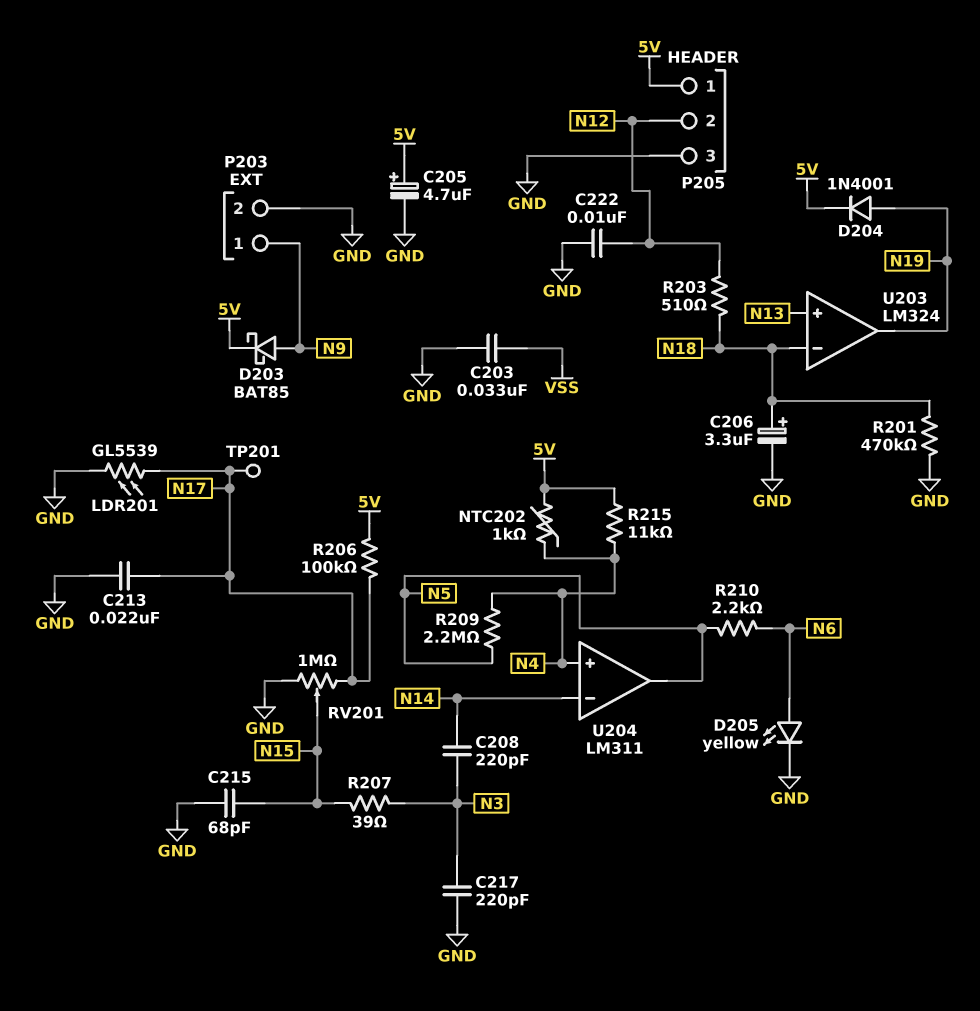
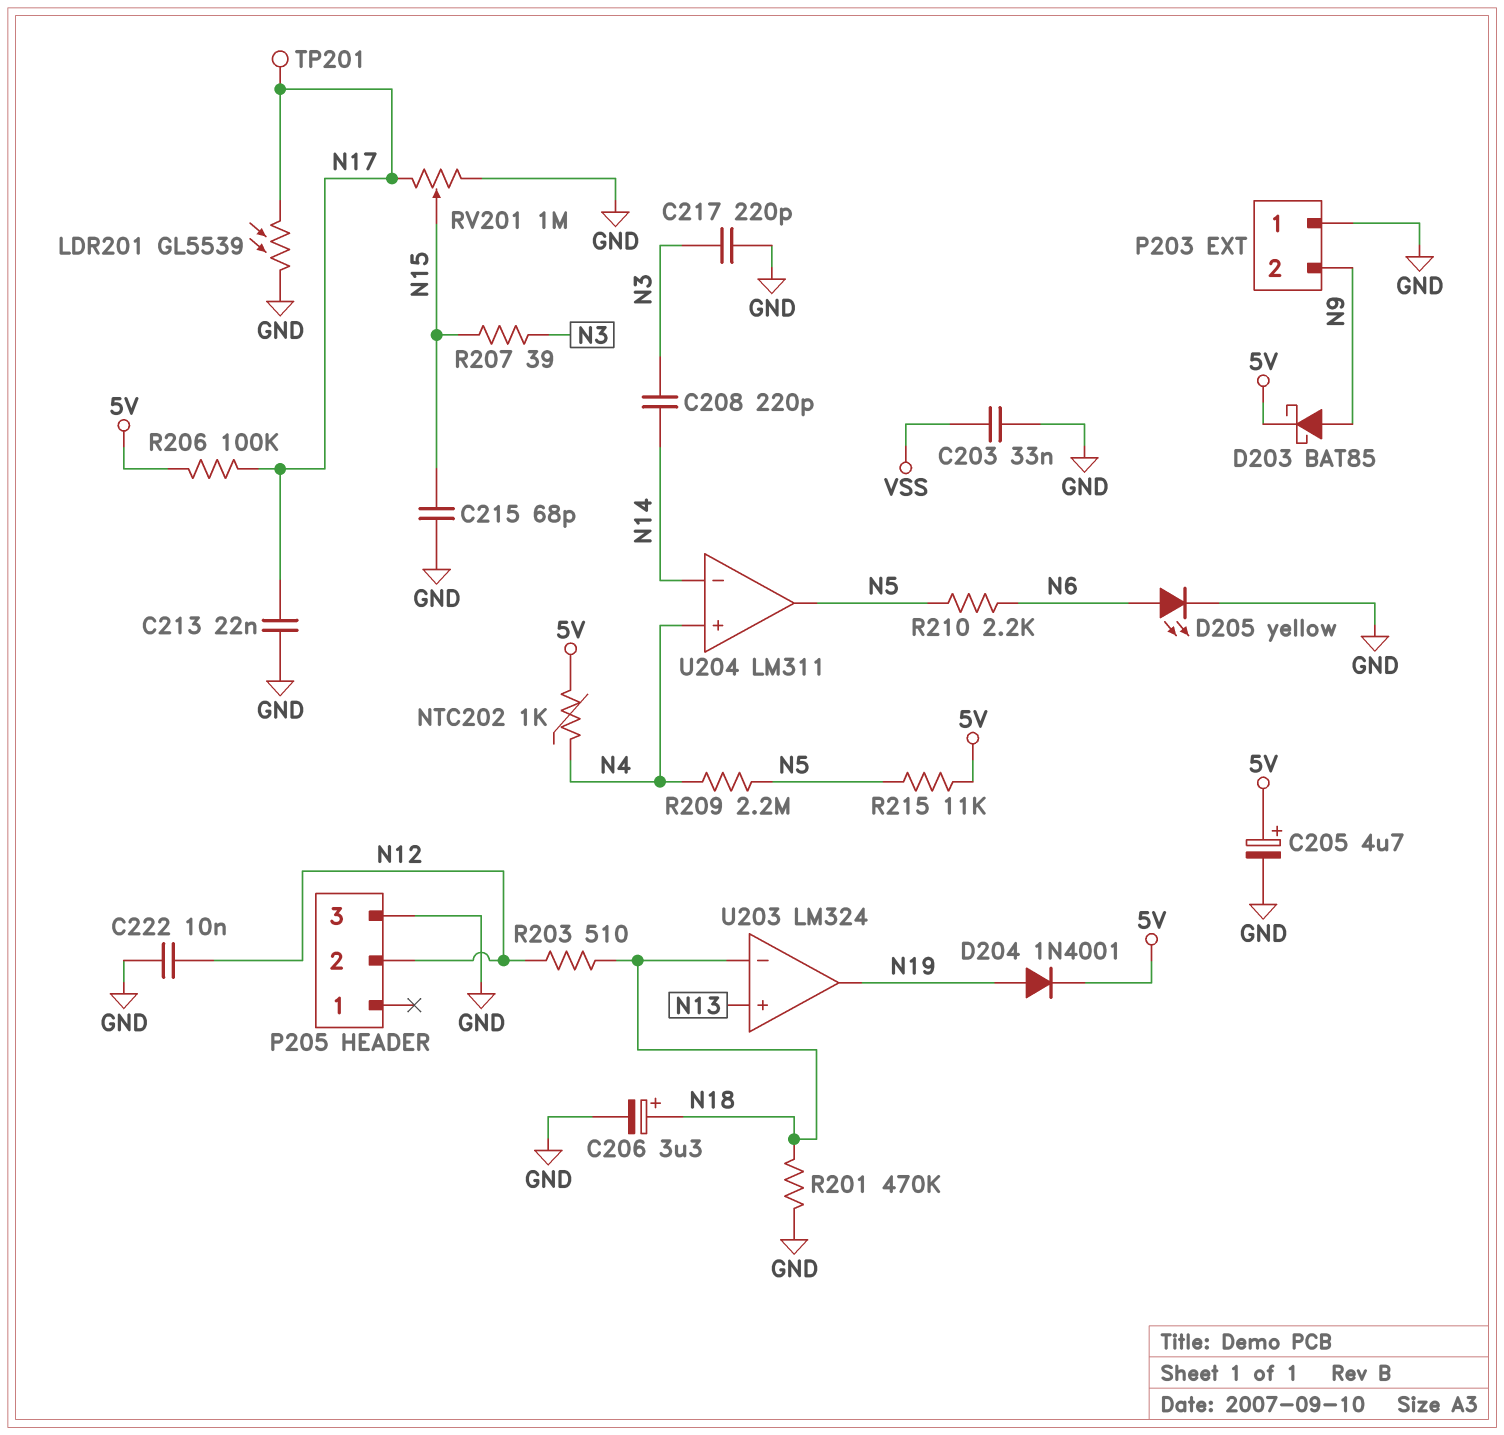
P203 pin 1: N9 -> GND
P203 pin 2: GND -> N9
P205 pin 1: 5V -> none
R215: 11k (5V, N4) -> 11k (5V, N5)

